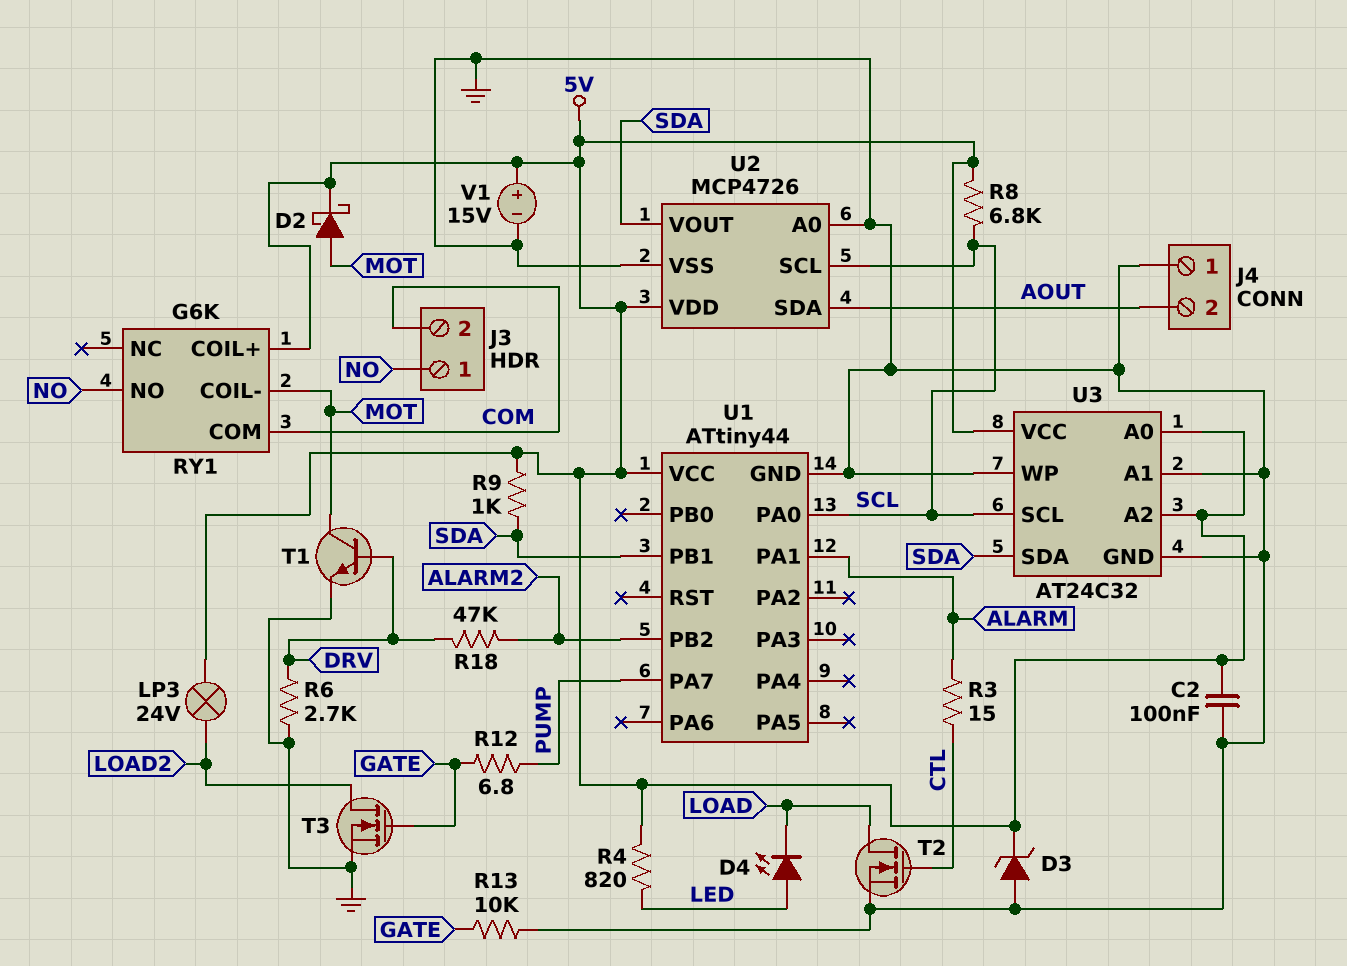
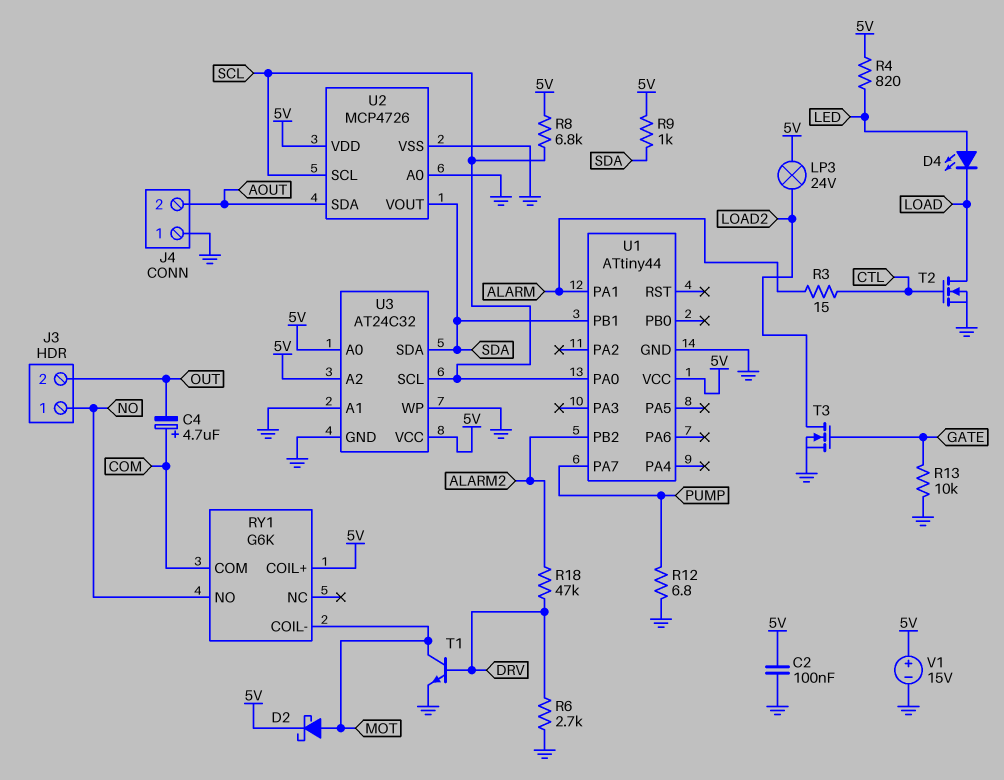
C4: none -> 4.7uF (plus COM, minus OUT)
D3: zener (A GND, K 5V) -> none
J3 pin 2: COM -> OUT
R12: 6.8 (GATE, PUMP) -> 6.8 (GND, PUMP)

